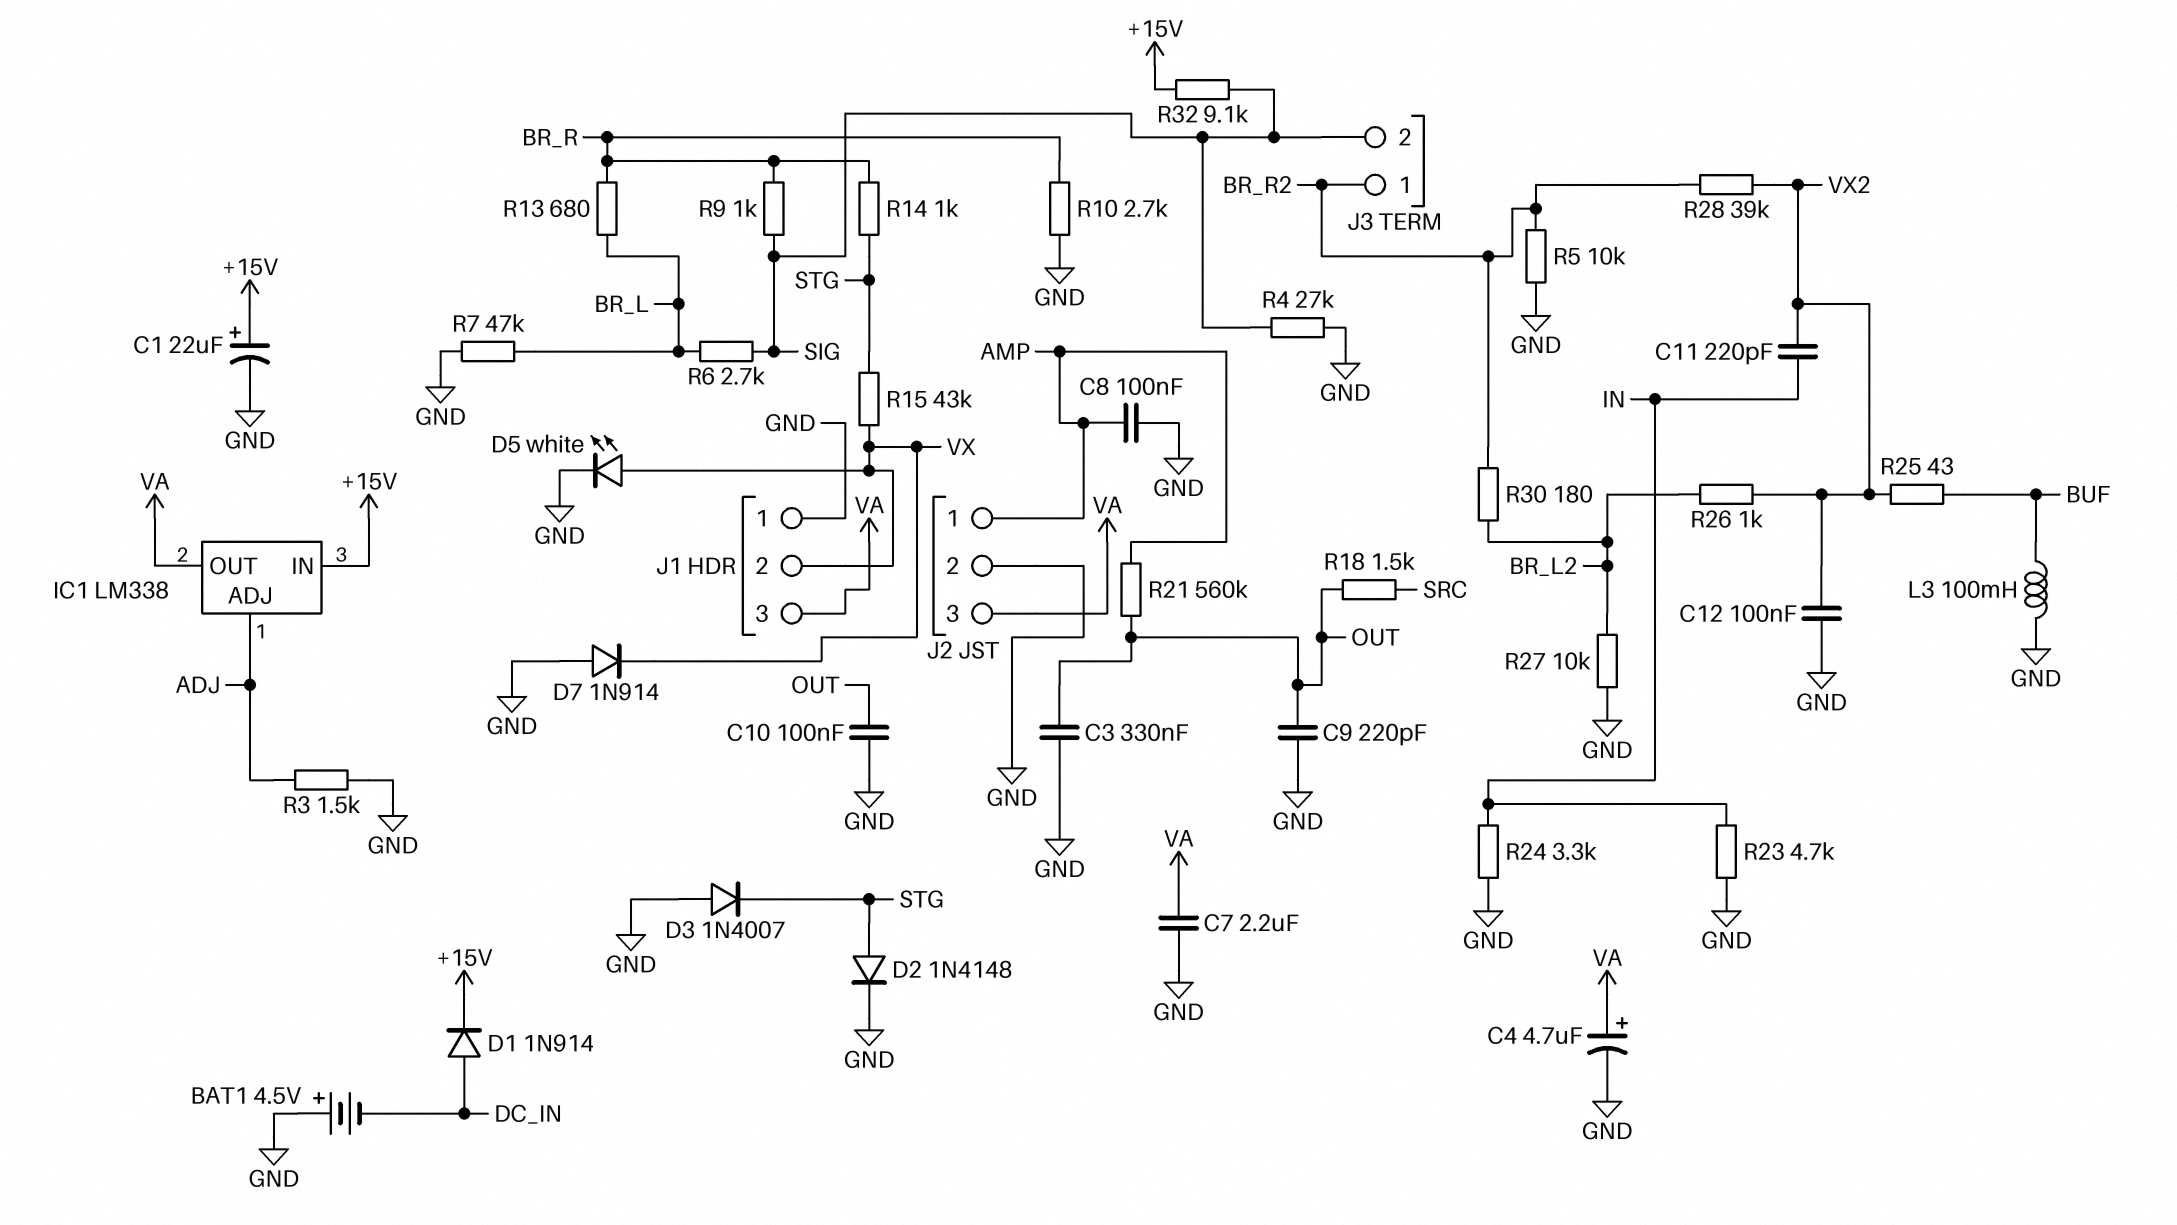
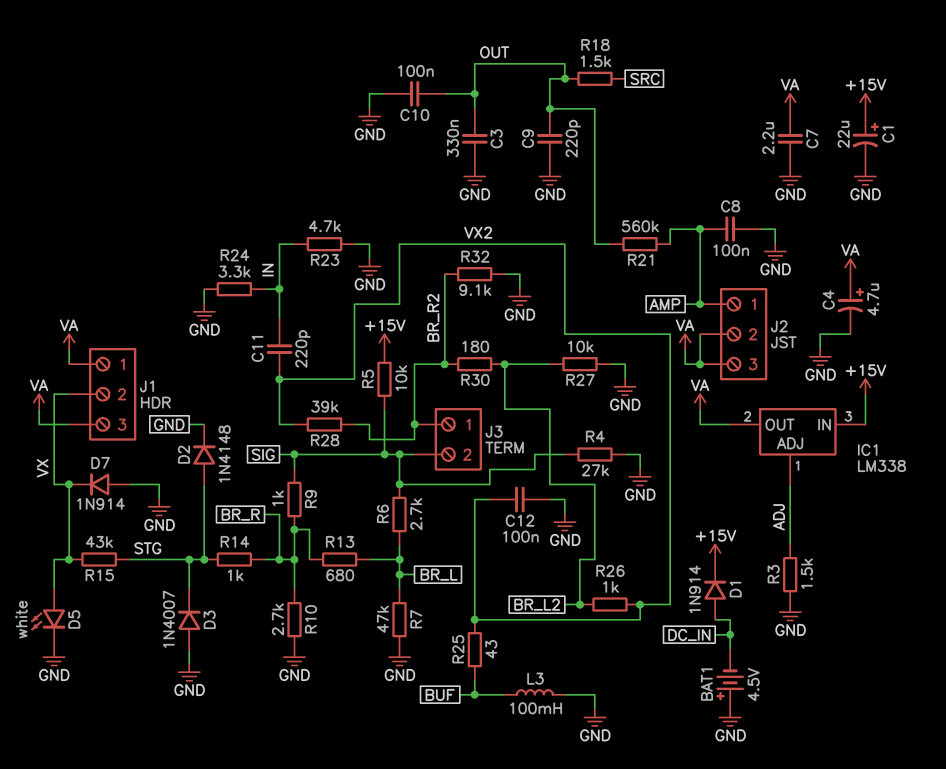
J1 pin 1: GND -> VA
J2 pin 2: GND -> VA
R5: 10k (BR_R2, GND) -> 10k (+15V, SIG)
R32: 9.1k (+15V, SIG) -> 9.1k (BR_R2, GND)

